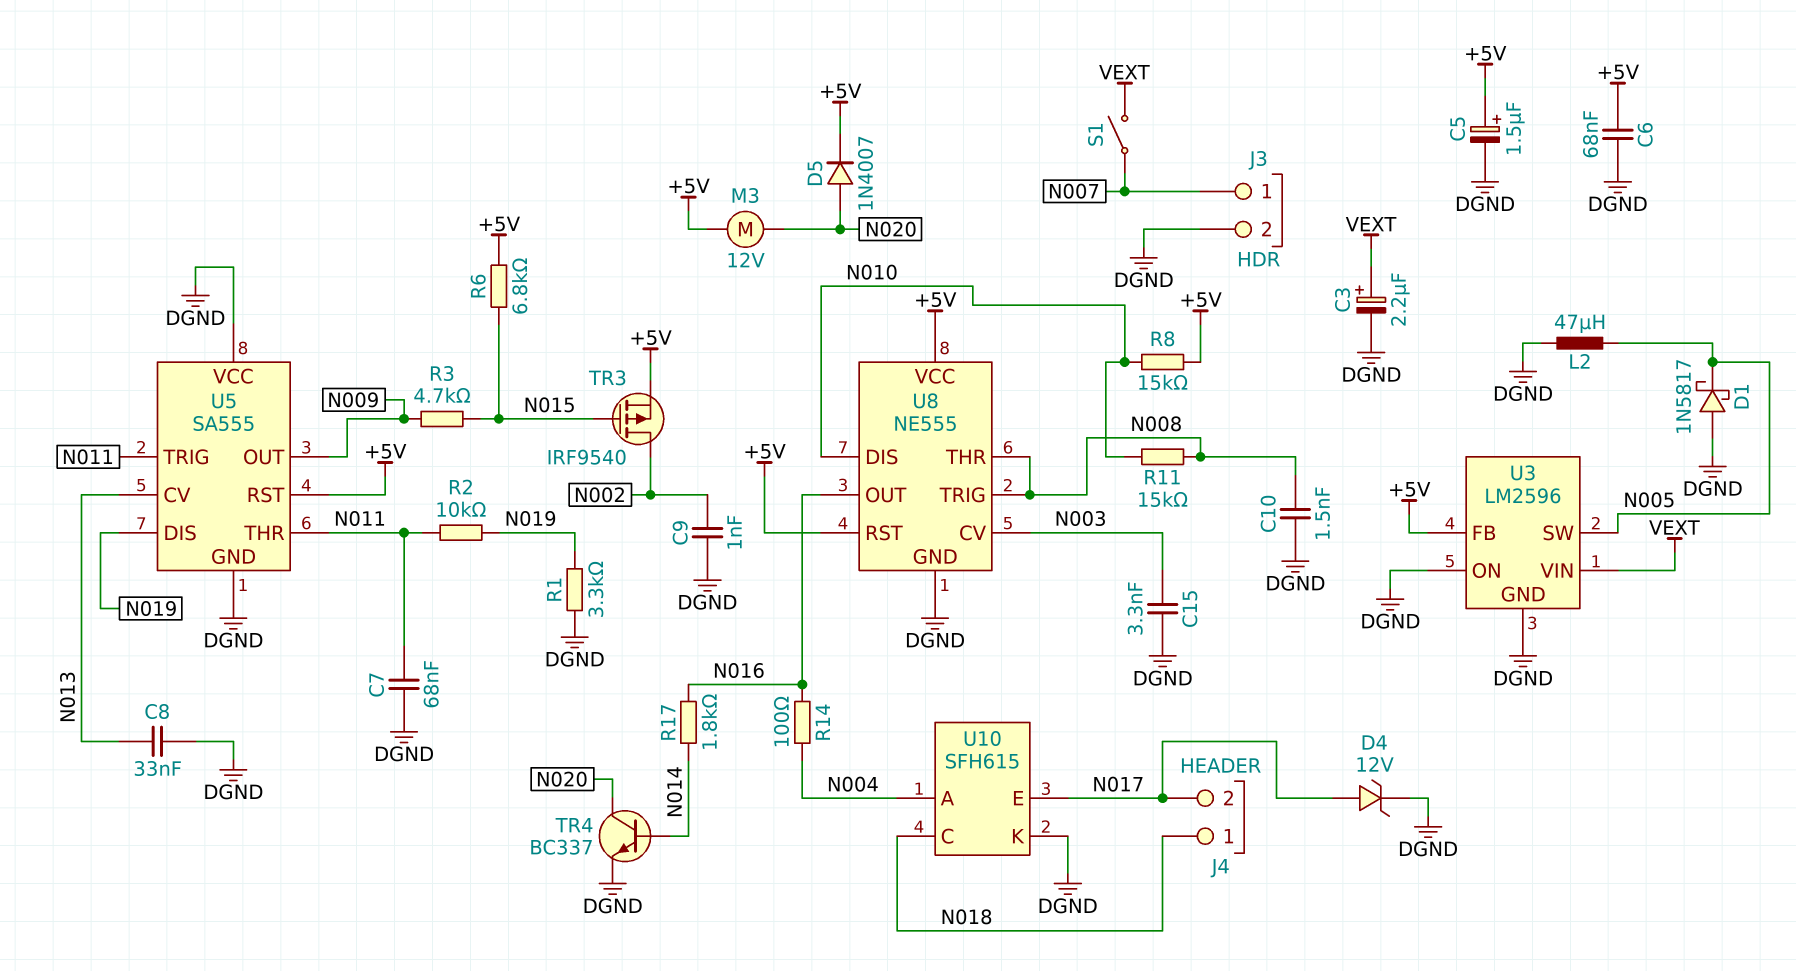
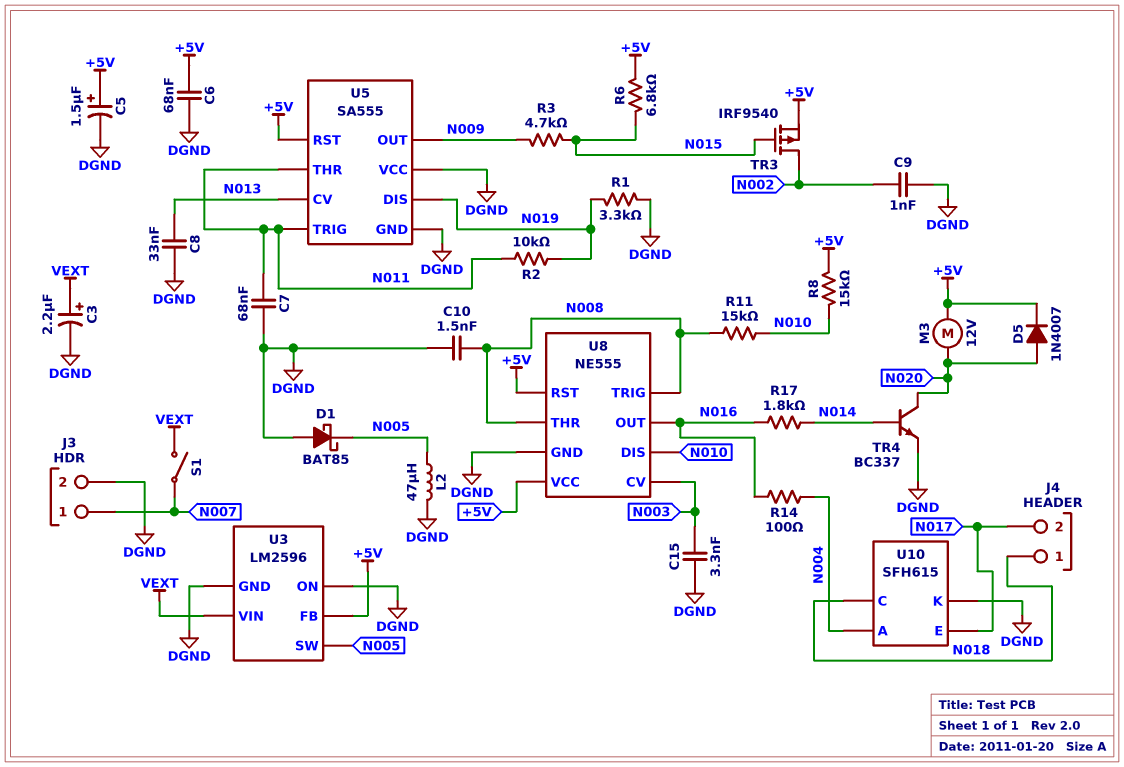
D1: schottky 1N5817 (A DGND, K N005) -> schottky BAT85 (A DGND, K N005)
D4: zener 12V (A N017, K DGND) -> none

